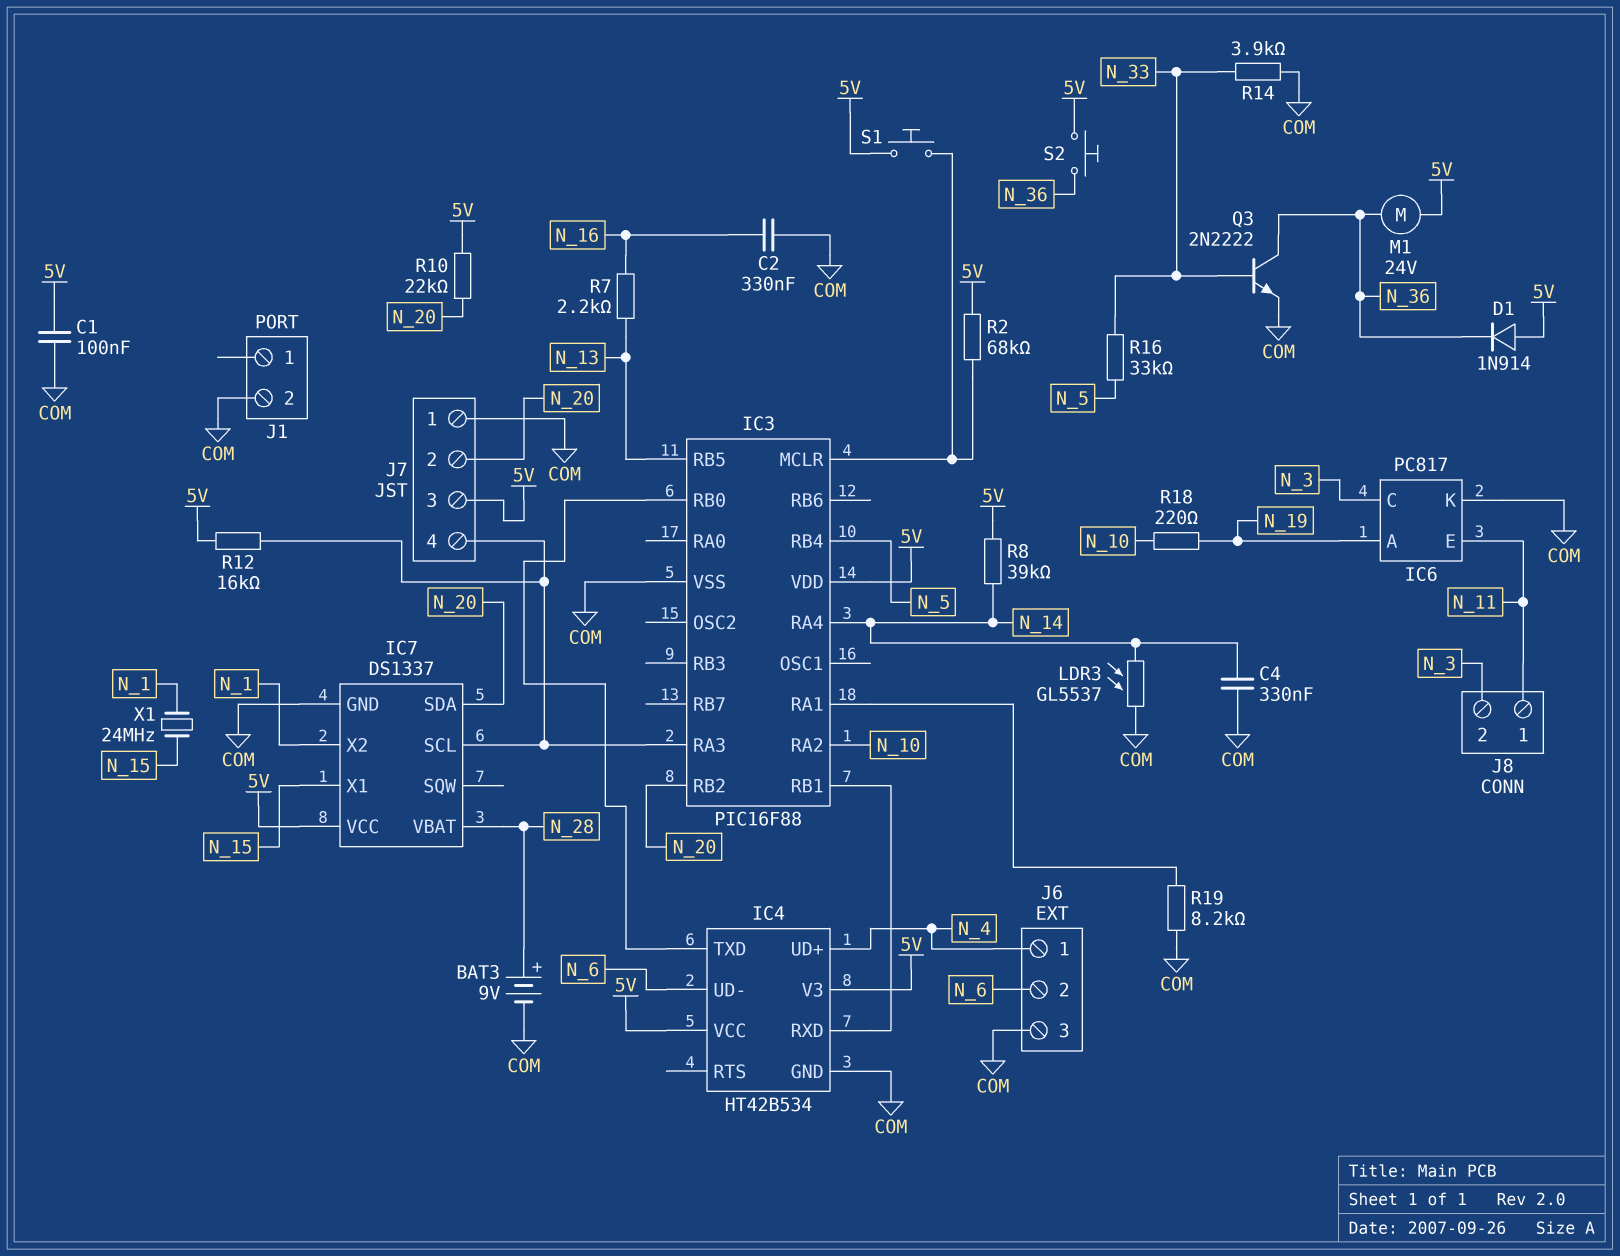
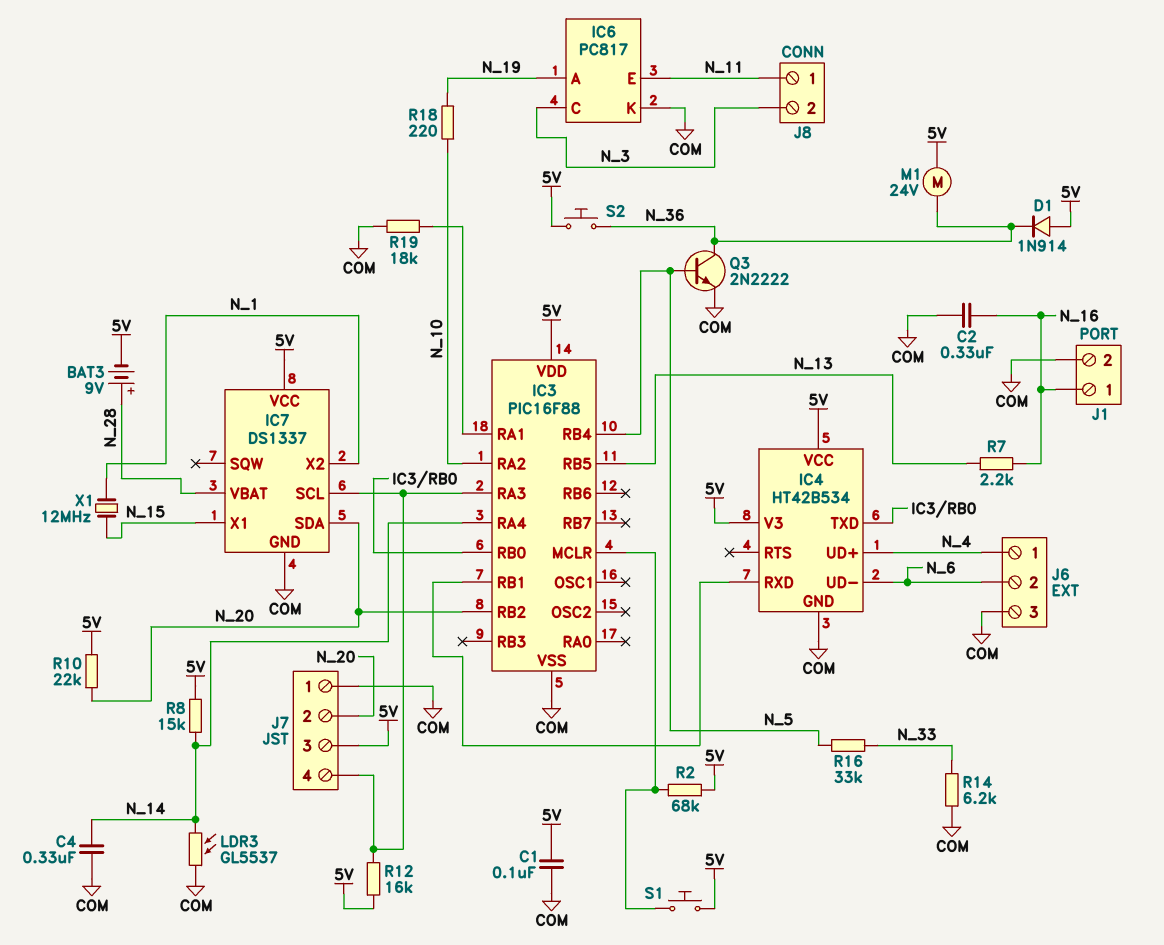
BAT3: 9V (plus N_28, minus COM) -> 9V (plus N_28, minus 5V)
J1 pin 1: none -> N_16
Q3: NPN 2N2222 (B N_33, C N_36, E COM) -> NPN 2N2222 (B N_5, C N_36, E COM)
R8: 39k (5V, N_14) -> 15k (5V, N_14)
R14: 3.9k (COM, N_33) -> 6.2k (COM, N_33)
R19: 8.2k (COM, IC3/RA1) -> 18k (COM, IC3/RA1)
X1: 24MHz (N_1, N_15) -> 12MHz (N_1, N_15)

